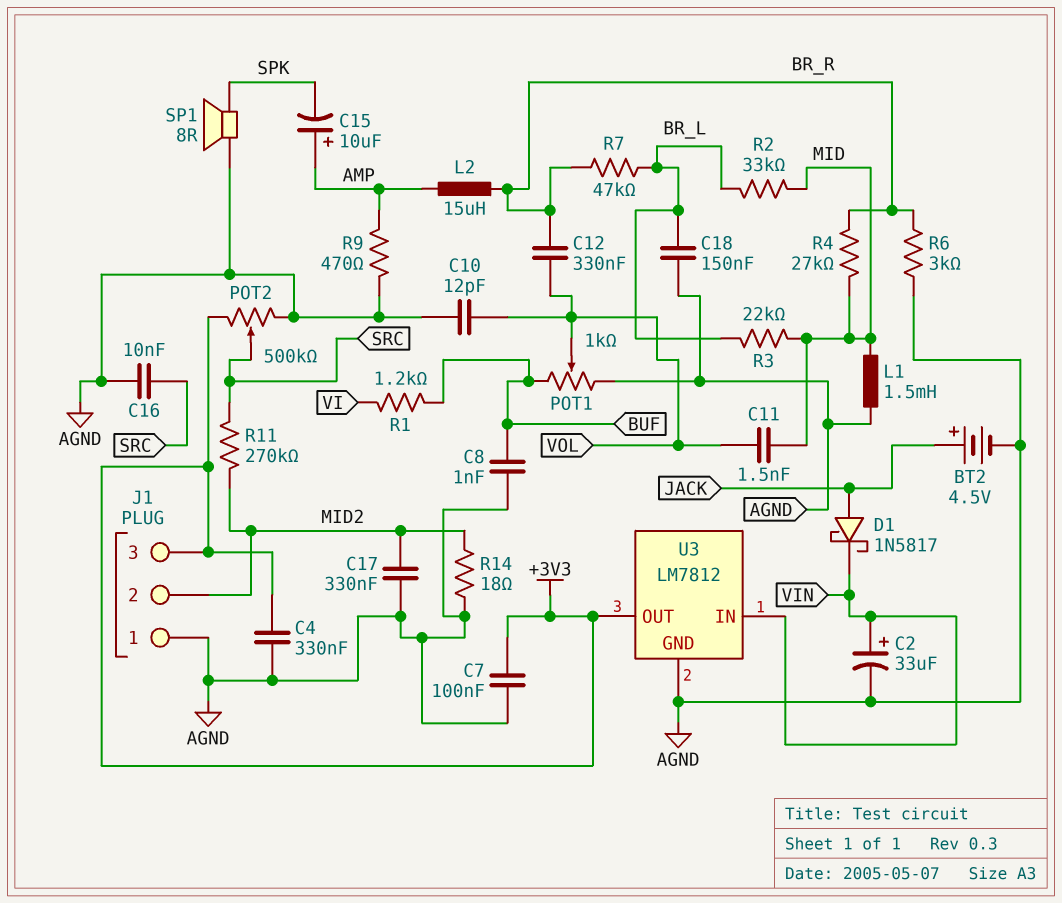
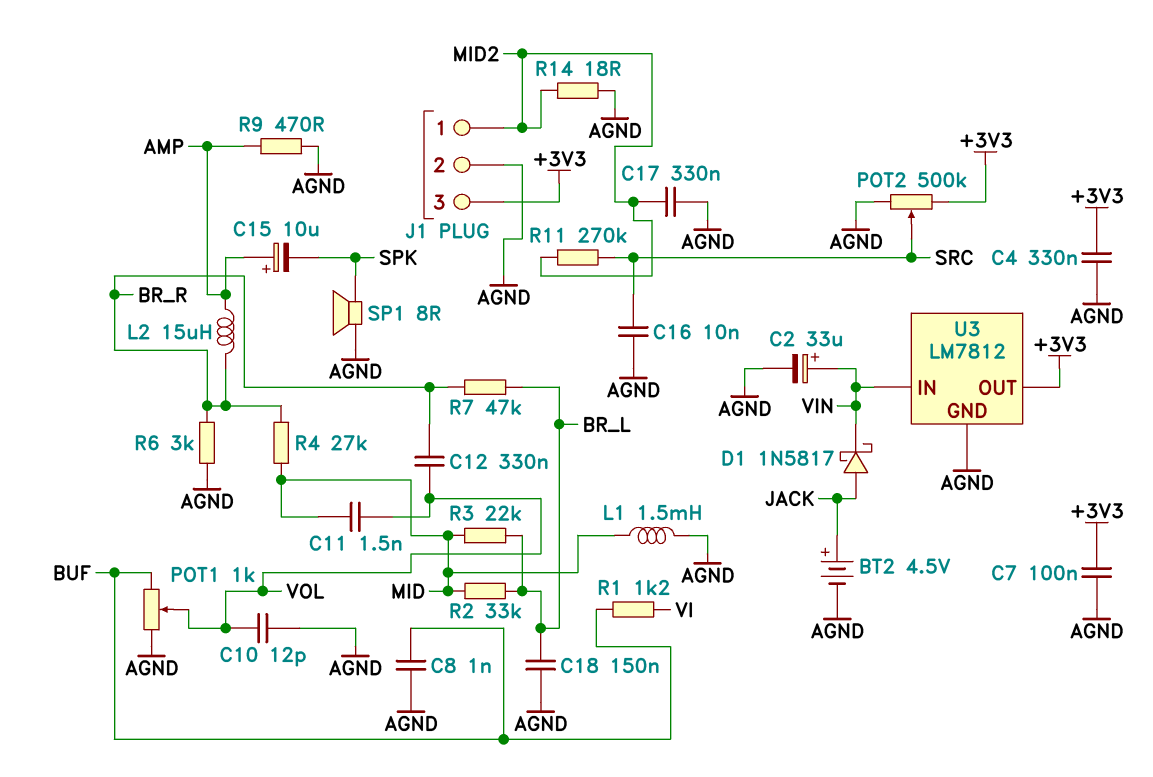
J1 pin 1: AGND -> MID2
J1 pin 2: MID2 -> AGND

